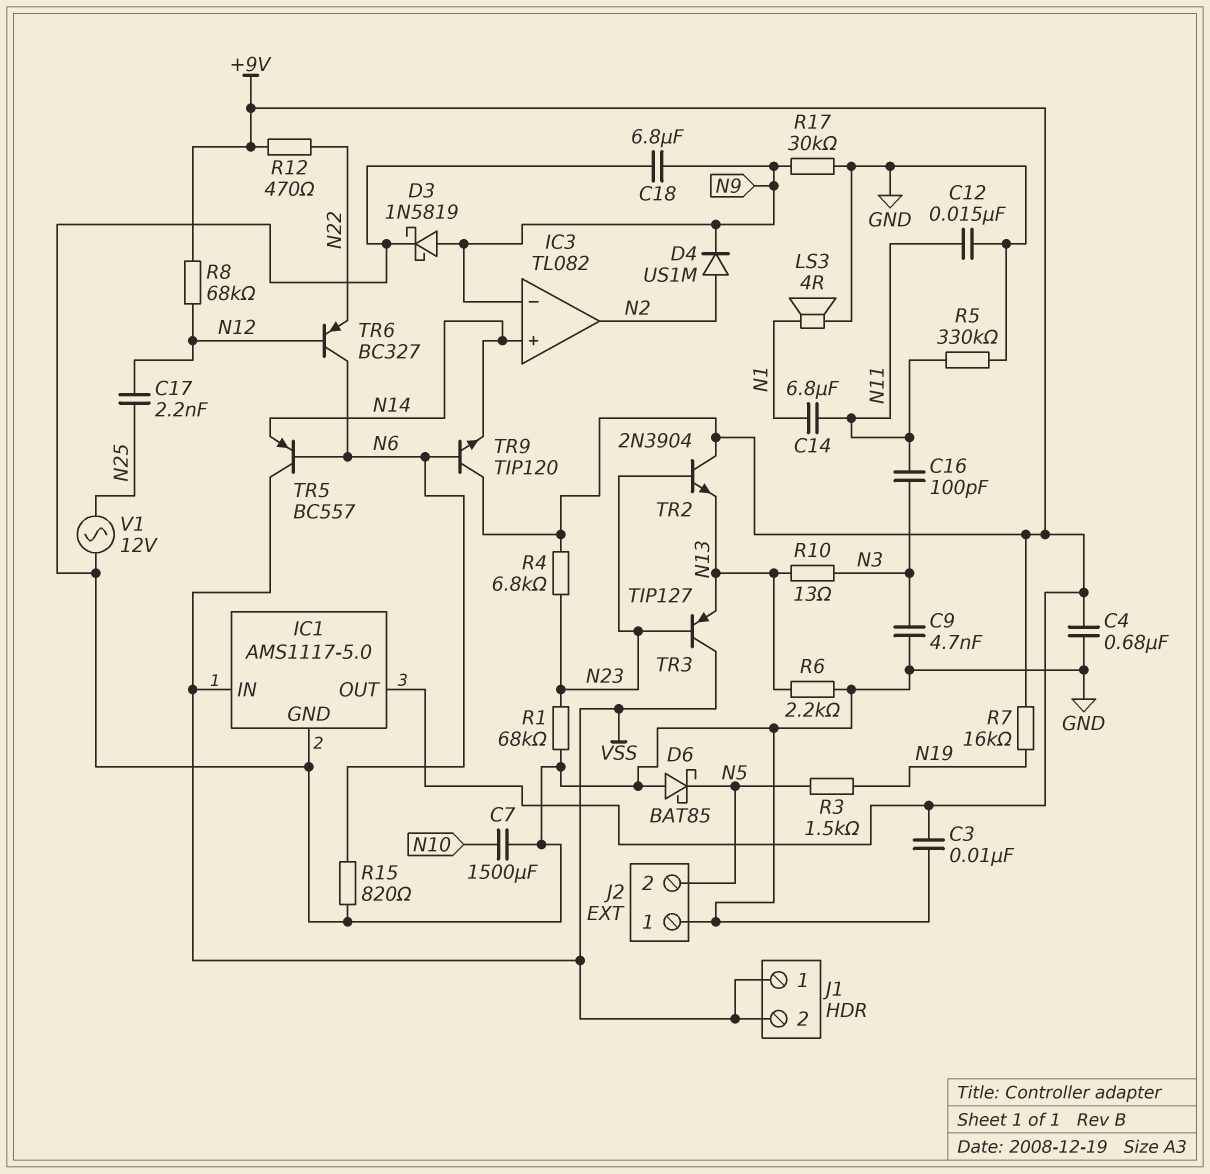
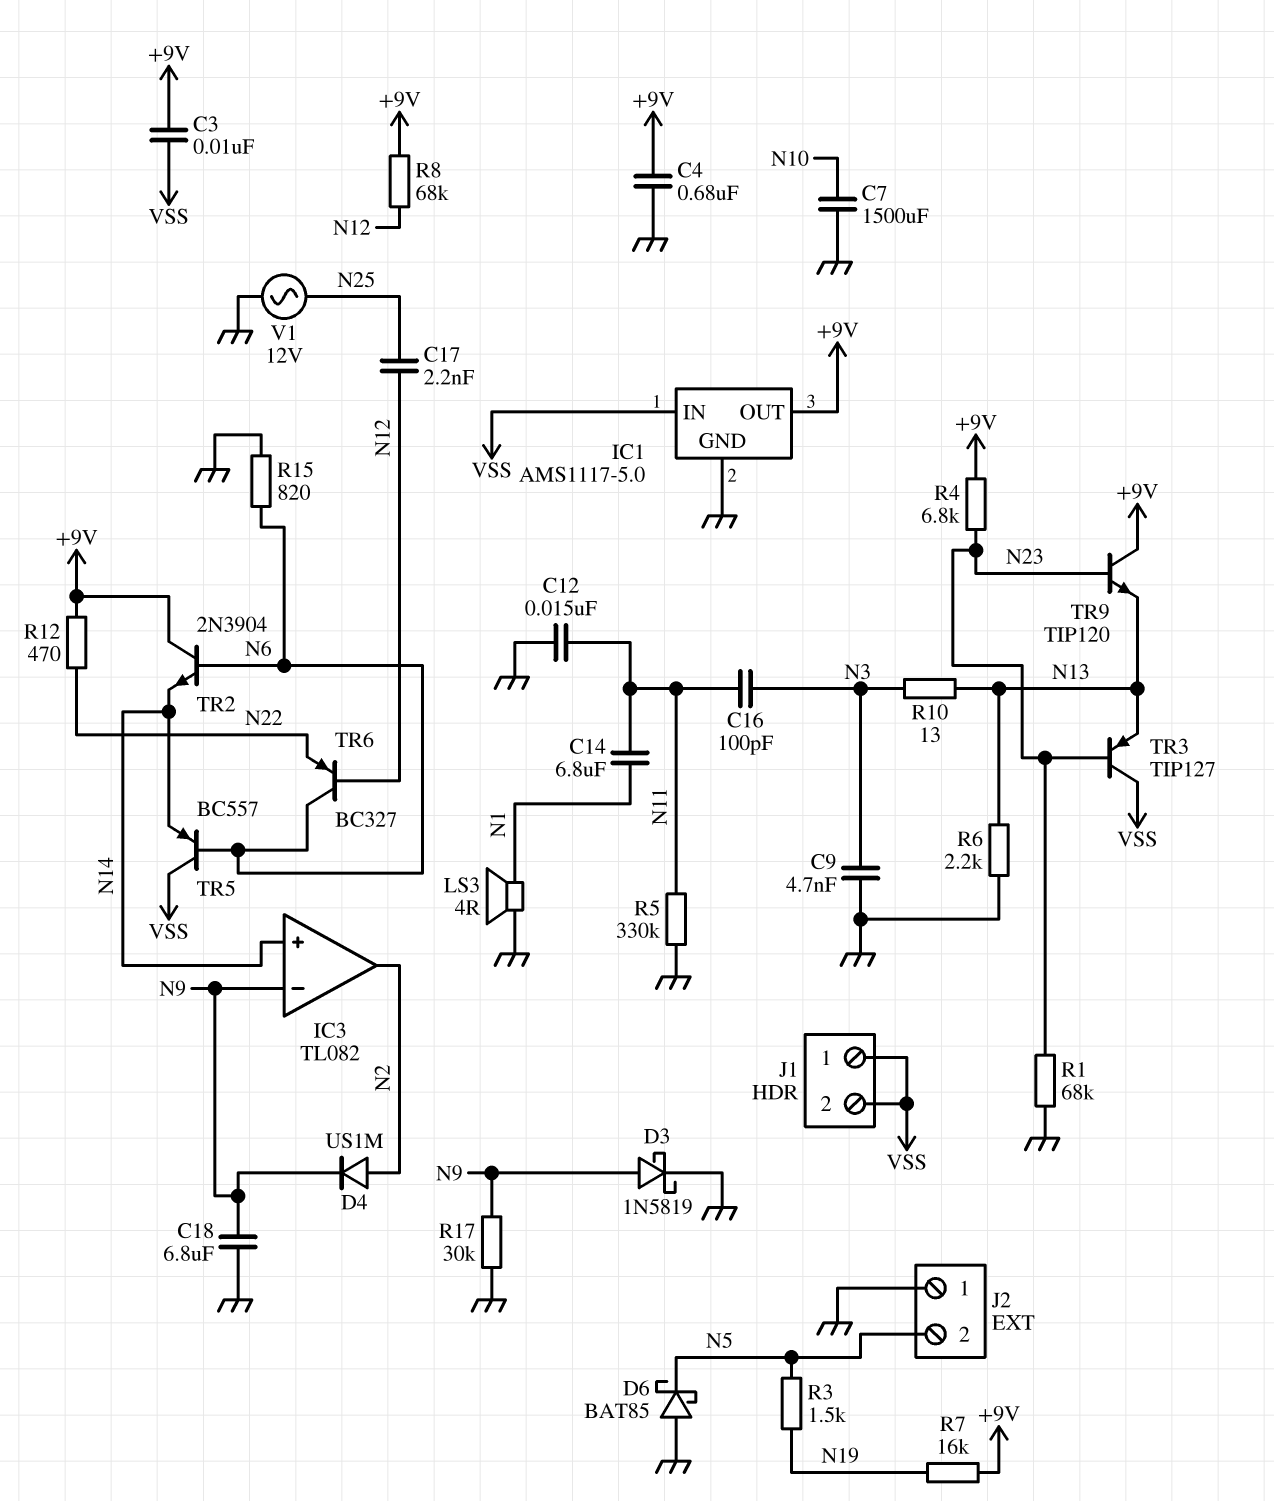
C3: 10nF (+9V, GND) -> 10nF (+9V, VSS)
TR2: NPN 2N3904 (B N23, C +9V, E N13) -> NPN 2N3904 (B N6, C +9V, E N14)
TR9: NPN TIP120 (B N6, C +9V, E N14) -> NPN TIP120 (B N23, C +9V, E N13)

